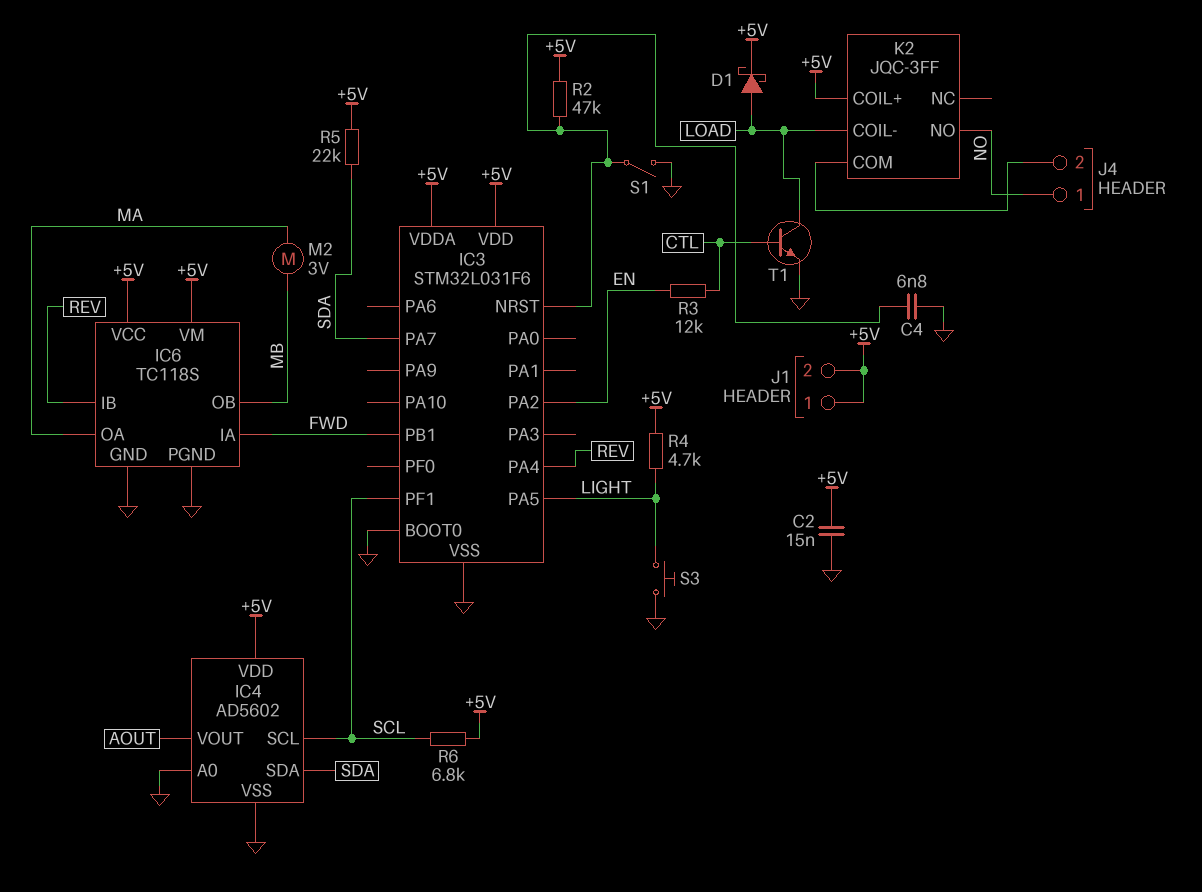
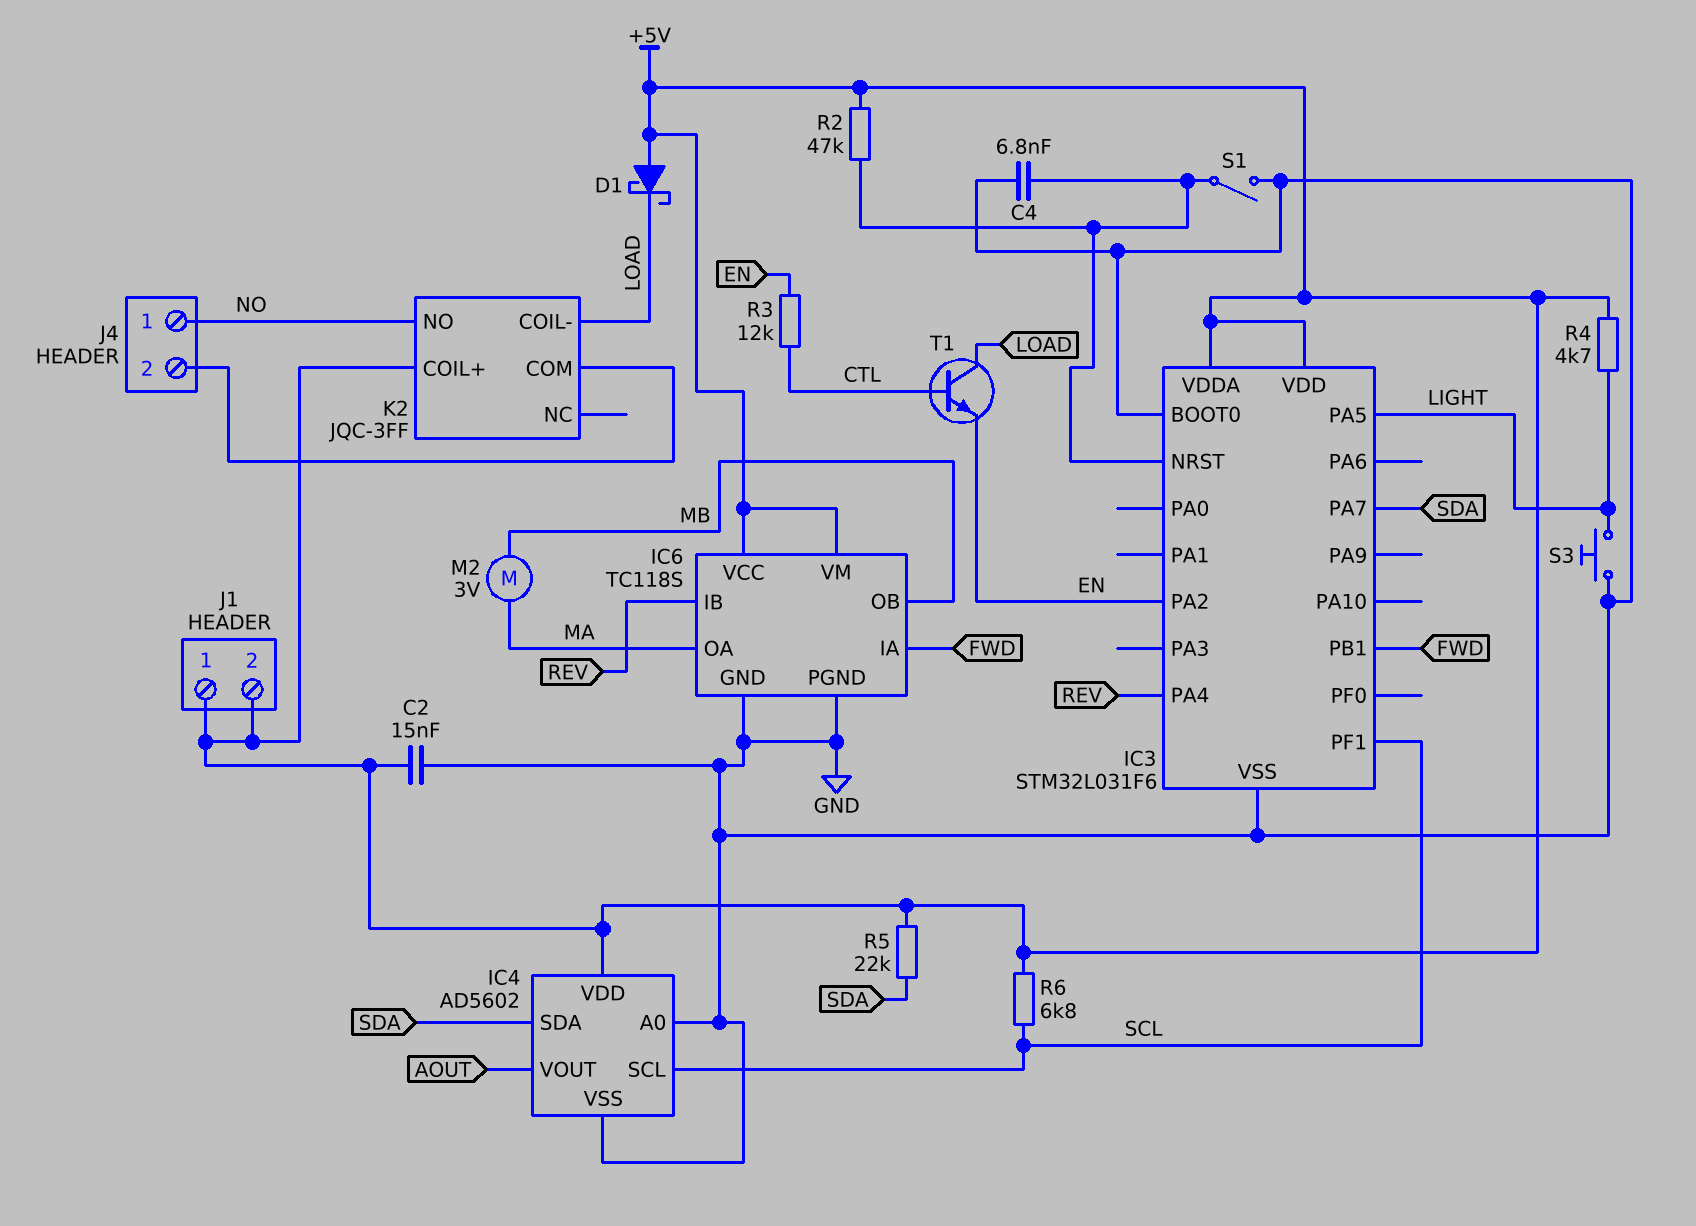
D1: schottky (A LOAD, K +5V) -> schottky (A +5V, K LOAD)
T1: NPN (B CTL, C LOAD, E GND) -> NPN (B CTL, C LOAD, E EN)

